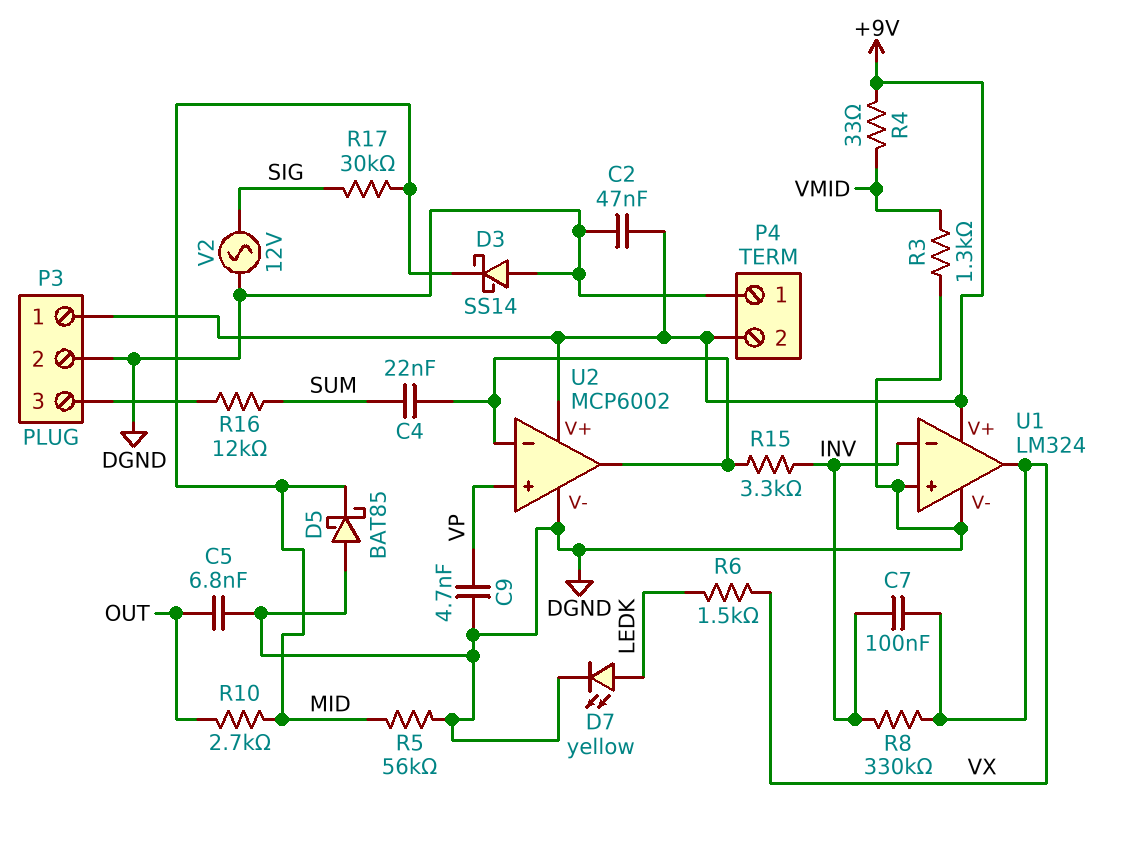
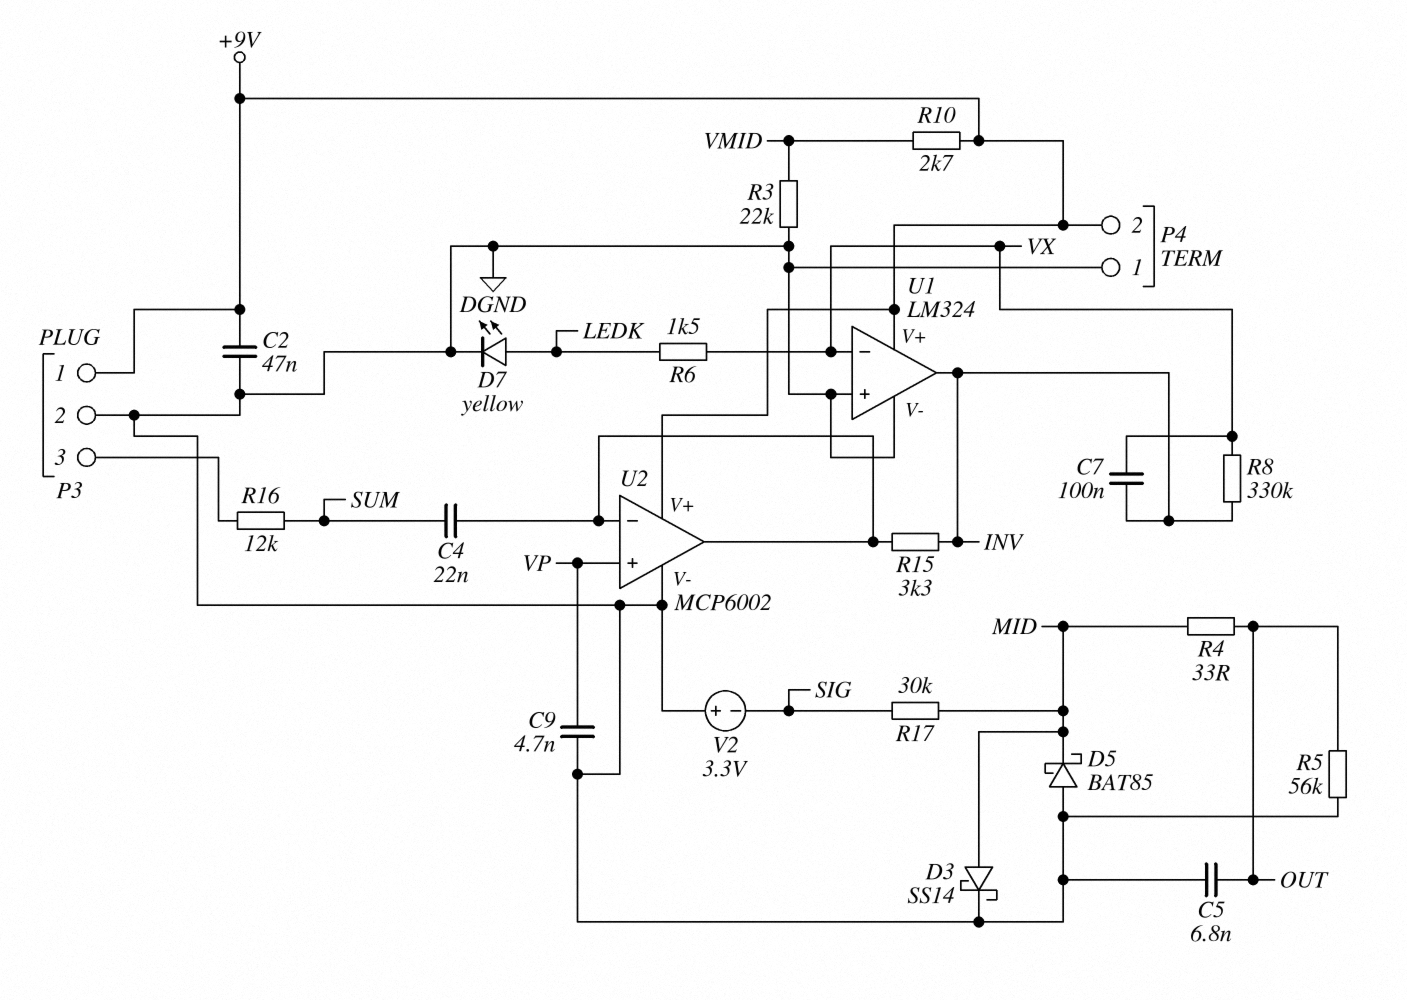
D3: schottky SS14 (A DGND, K MID) -> schottky SS14 (A MID, K DGND)
R3: 1.3k (DGND, VMID) -> 22k (DGND, VMID)
R4: 33 (+9V, VMID) -> 33 (MID, OUT)
R5: 56k (DGND, MID) -> 56k (DGND, OUT)
R10: 2.7k (MID, OUT) -> 2.7k (+9V, VMID)
U1 pin in-: INV -> VX
U1 pin out: VX -> INV
V2: AC 12V (DGND, SIG) -> 3.3V (plus DGND, minus SIG)

